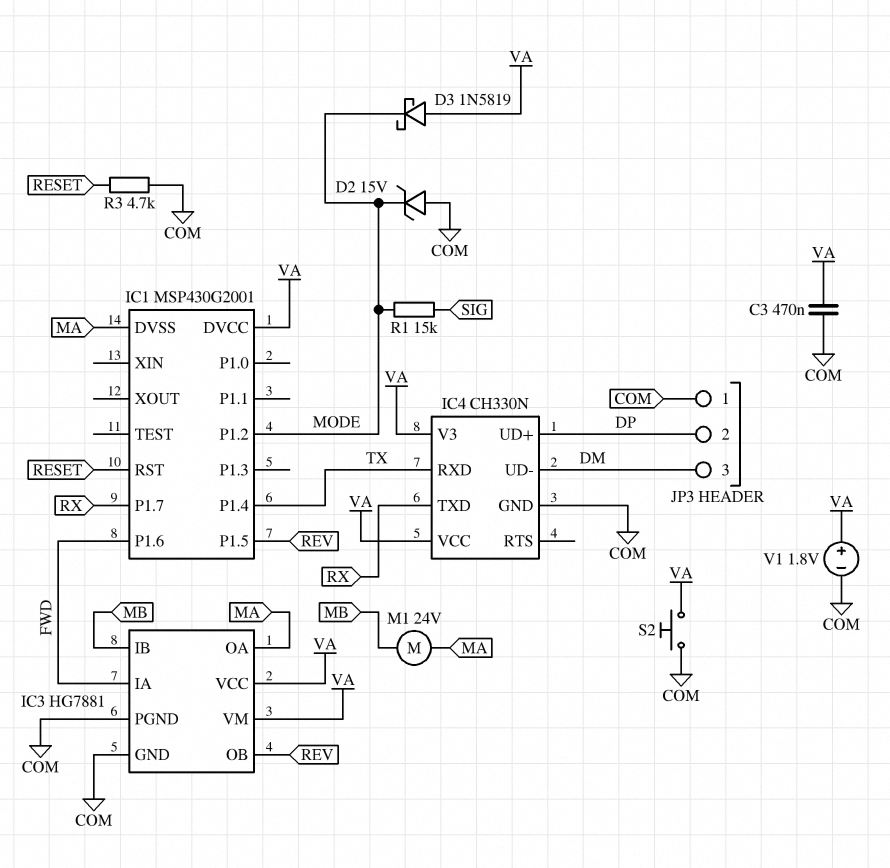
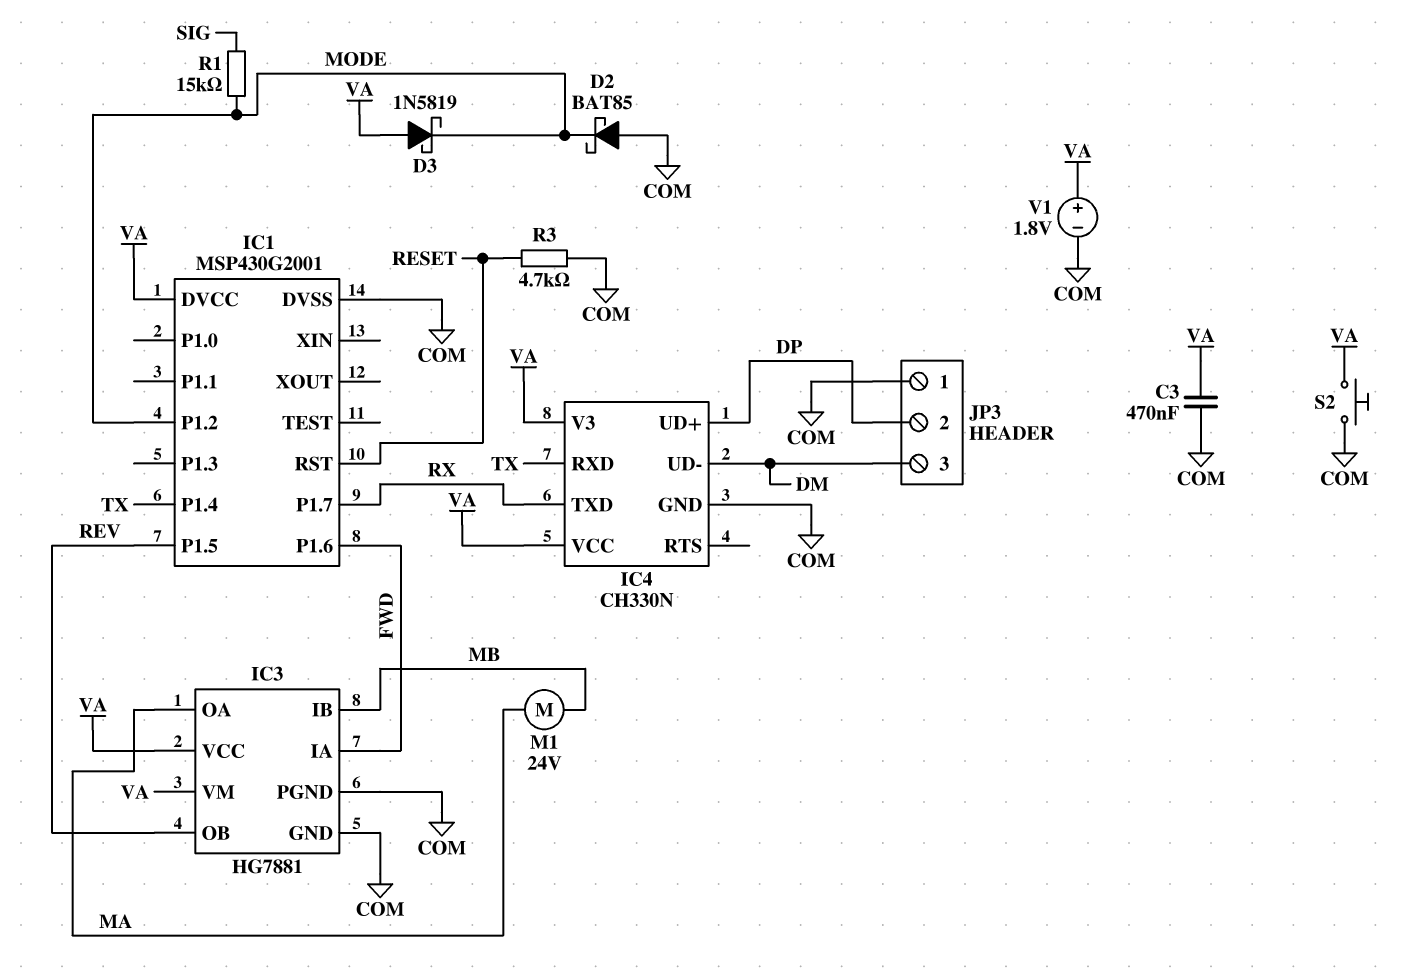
D2: zener 15V (A COM, K MODE) -> schottky BAT85 (A COM, K MODE)
IC1 pin DVSS: MA -> COM

